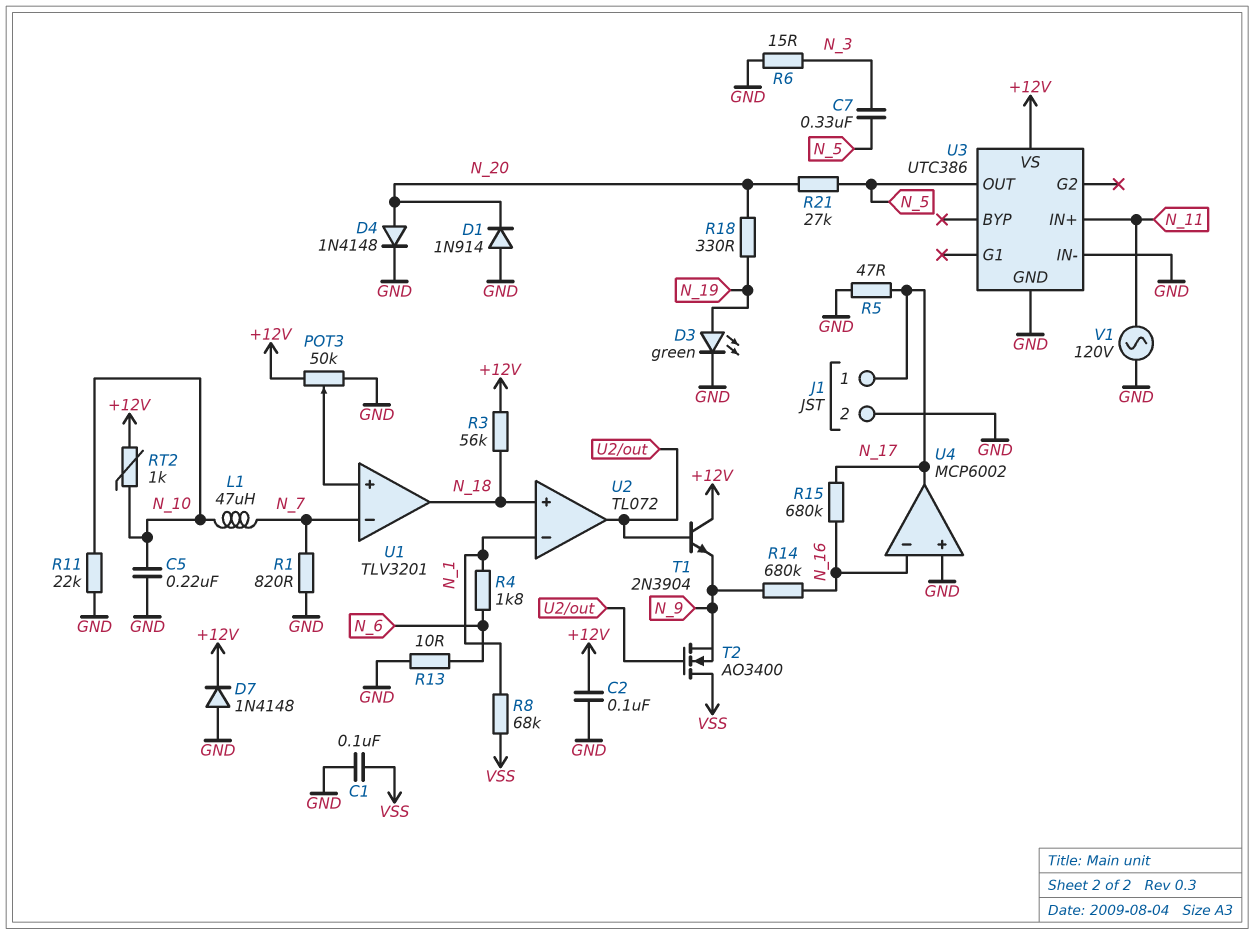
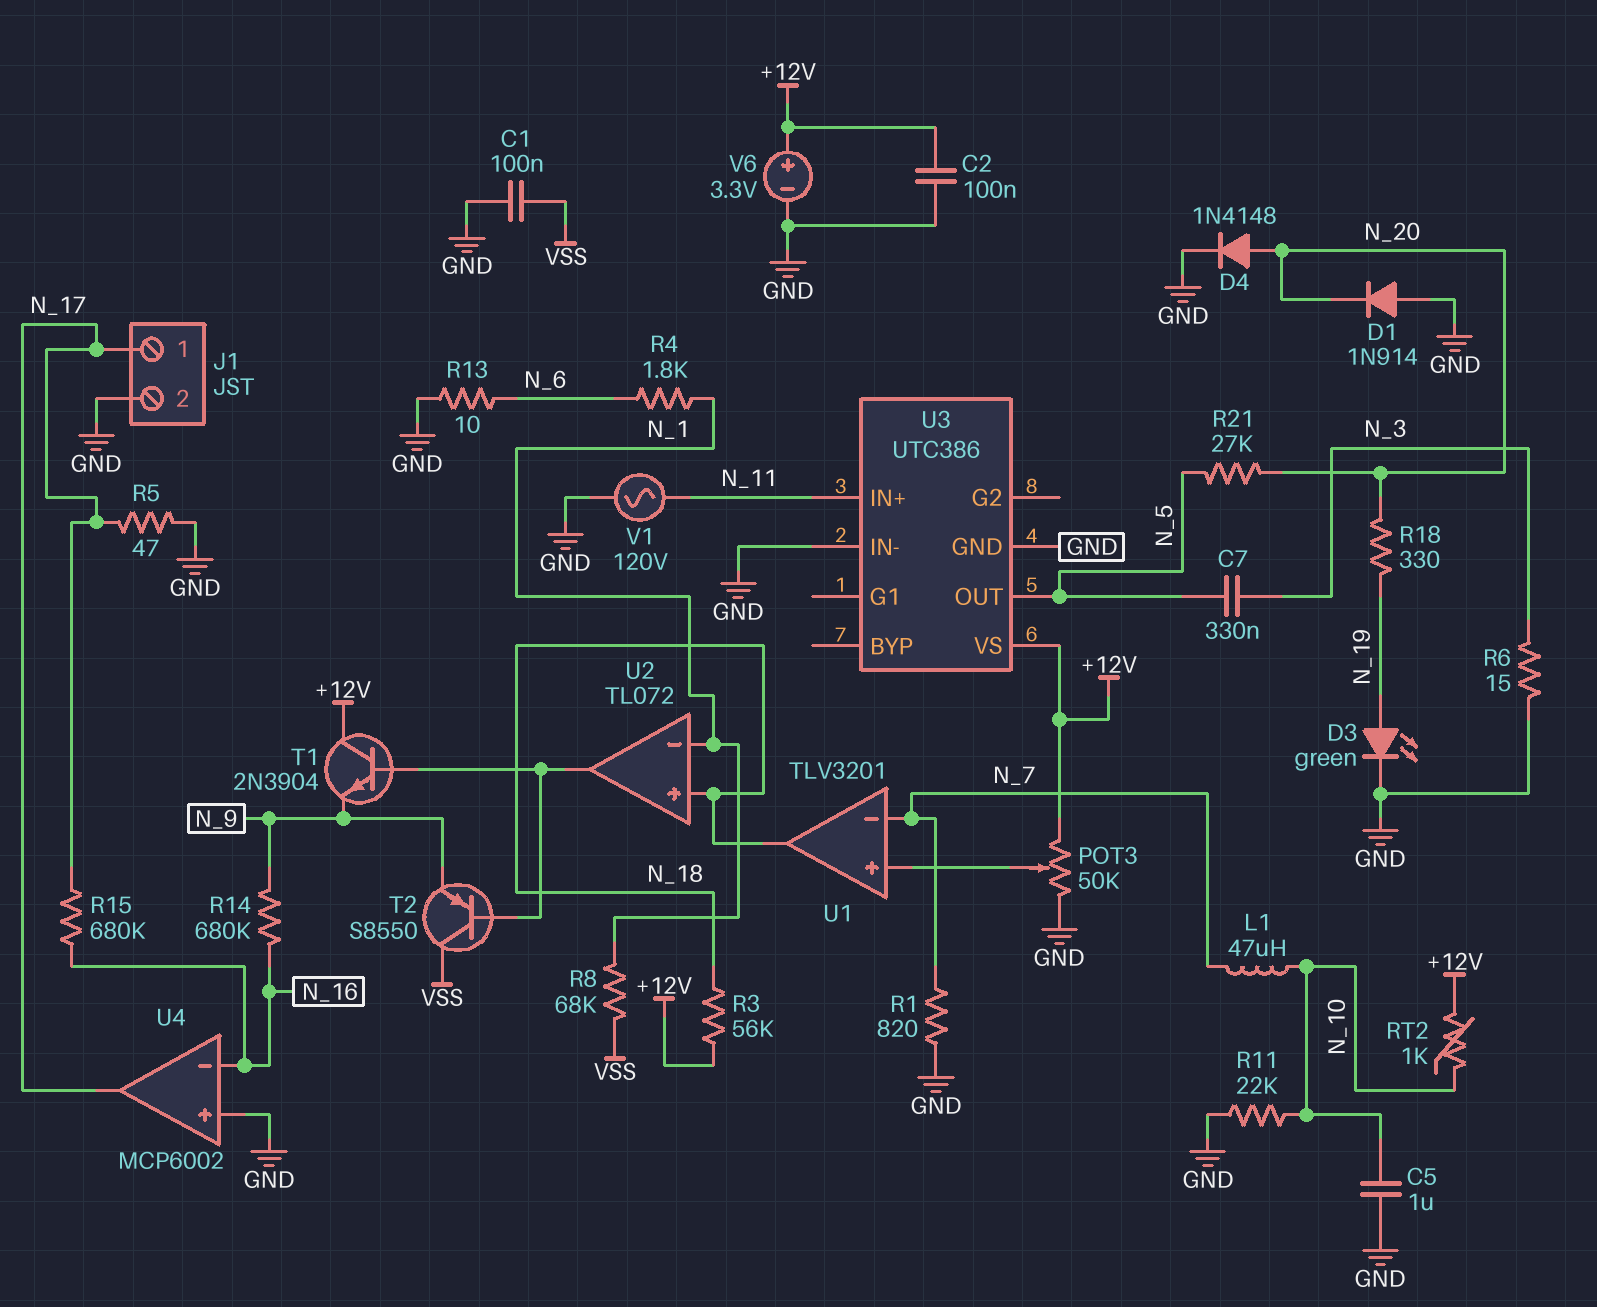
C5: 220nF (GND, N_10) -> 1uF (GND, N_10)
D7: diode 1N4148 (A GND, K +12V) -> none
T2: NMOS AO3400 (G U2/out, D VSS, S N_9) -> PNP S8550 (B U2/out, C VSS, E N_9)
V6: none -> 3.3V (plus +12V, minus GND)

